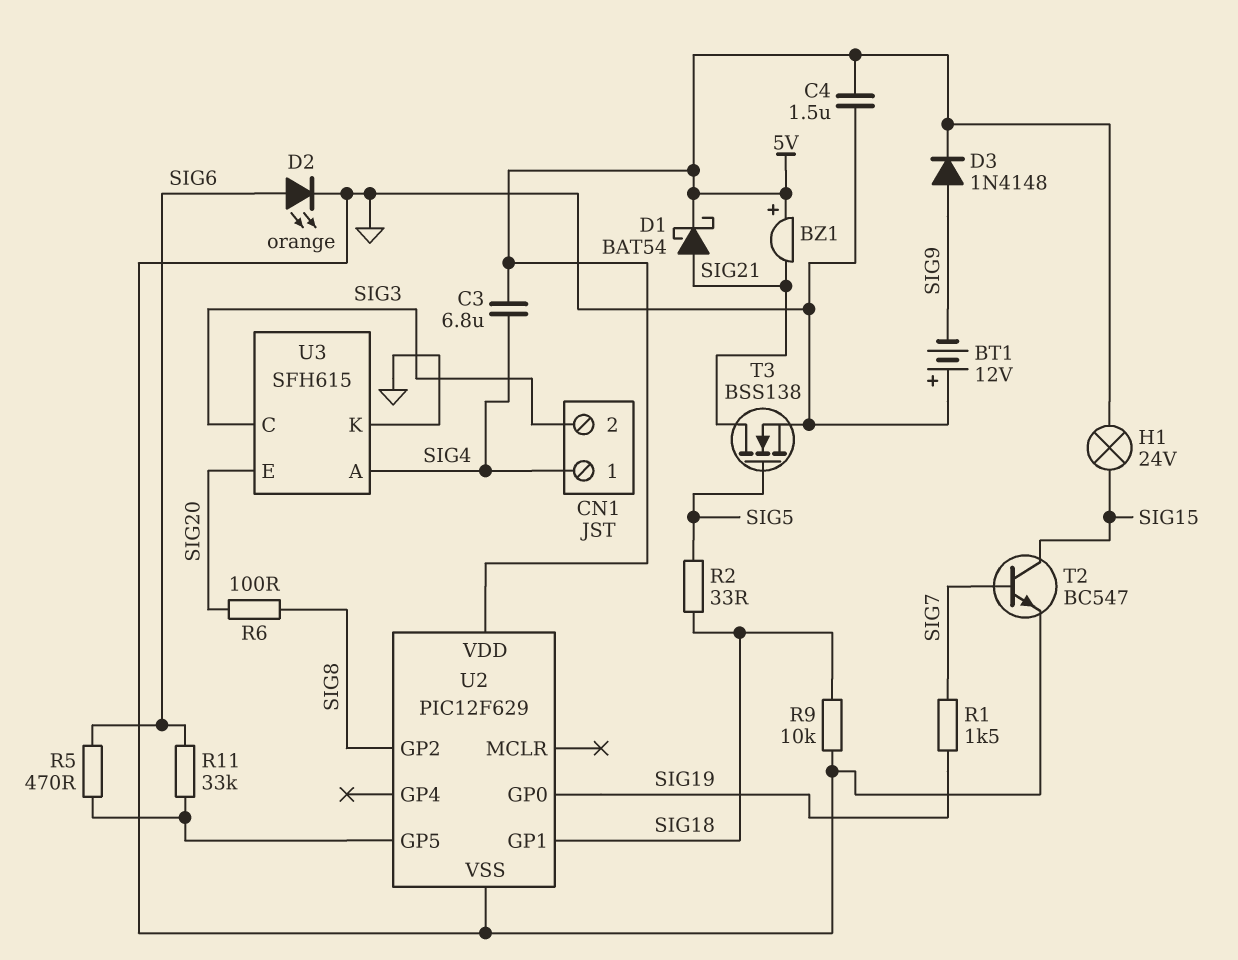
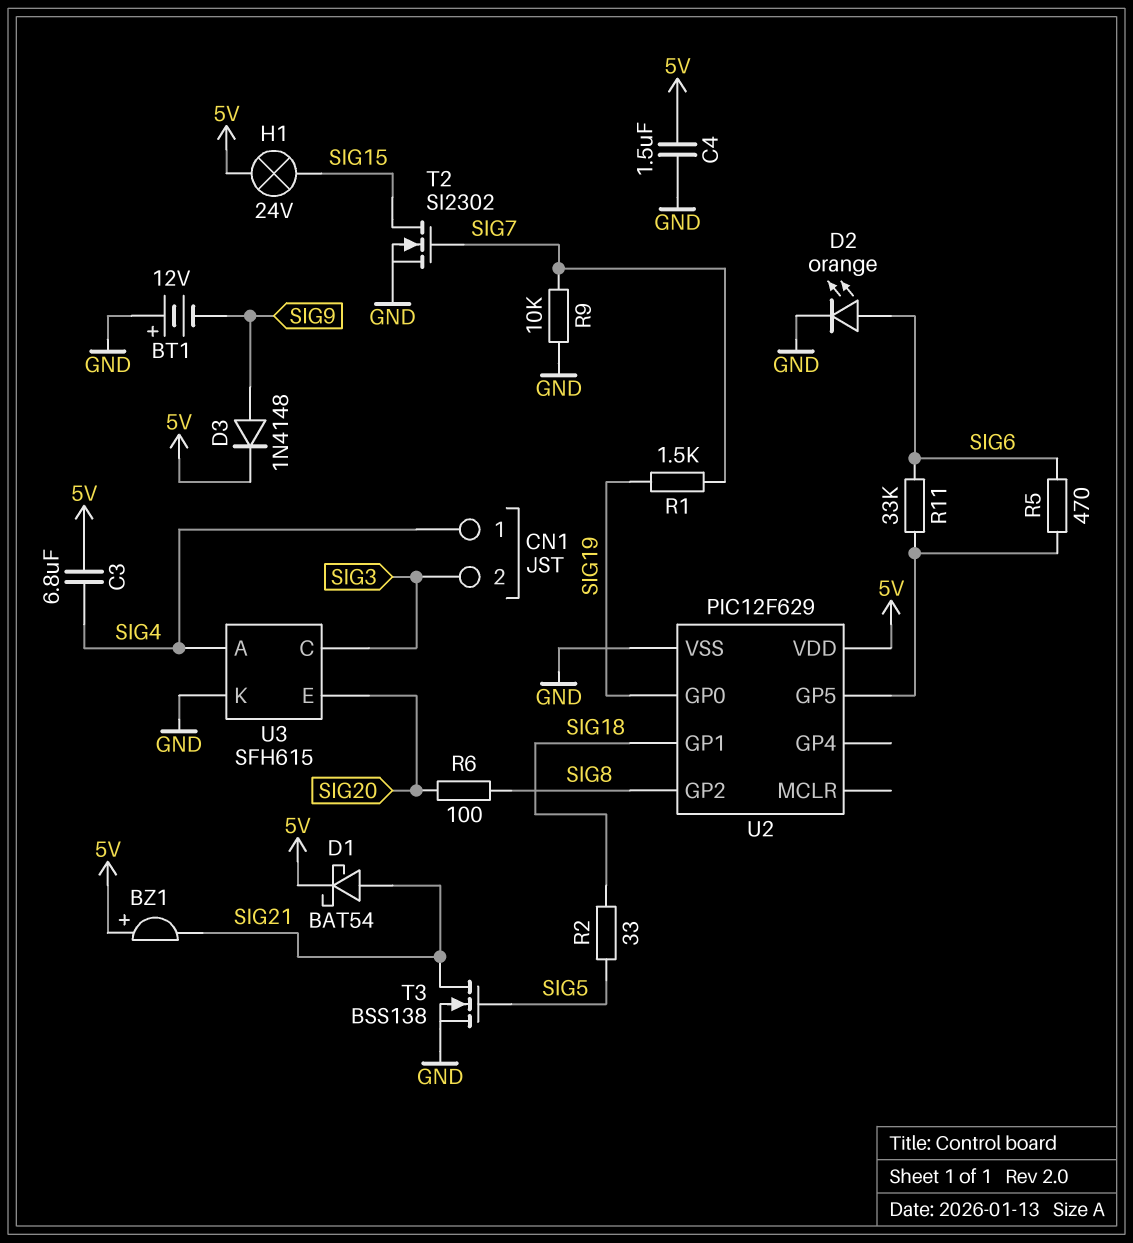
R9: 10k (GND, SIG18) -> 10k (GND, SIG7)
T2: NPN BC547 (B SIG7, C SIG15, E GND) -> NMOS SI2302 (G SIG7, D SIG15, S GND)

